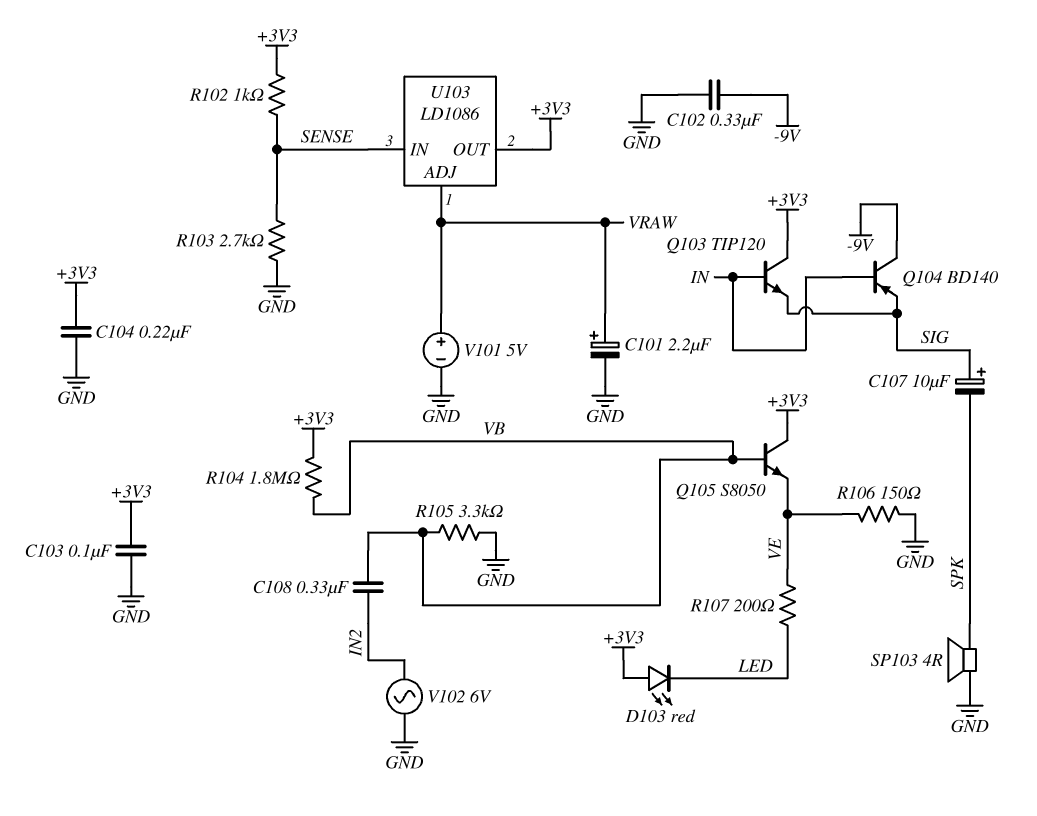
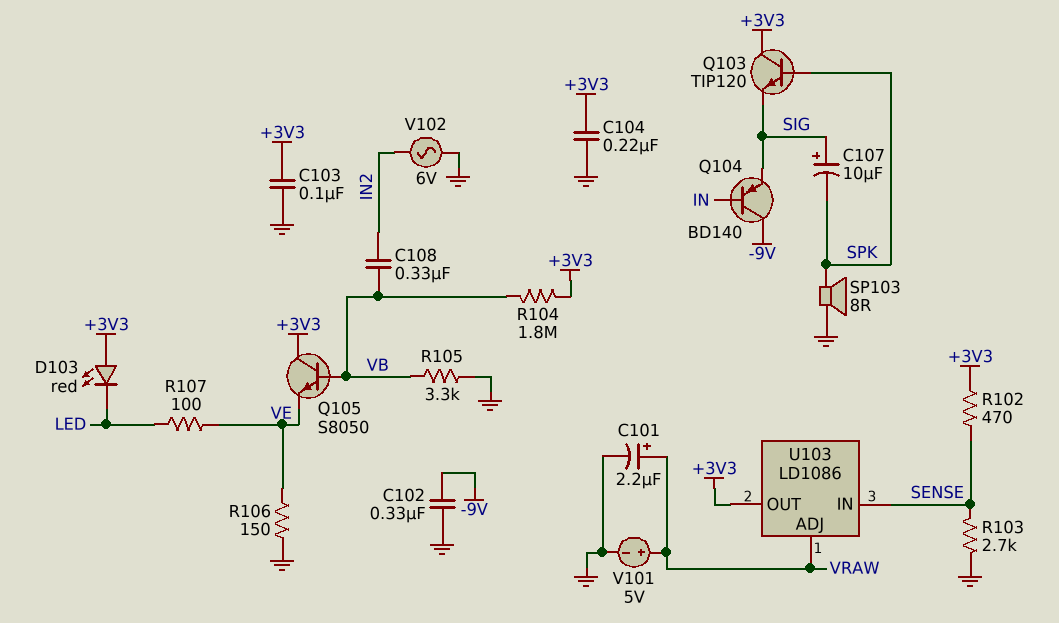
Q103: NPN TIP120 (B IN, C +3V3, E SIG) -> NPN TIP120 (B SPK, C +3V3, E SIG)
R102: 1k (+3V3, SENSE) -> 470 (+3V3, SENSE)
R107: 200 (LED, VE) -> 100 (LED, VE)
SP103: speaker 4R (GND, SPK) -> speaker 8R (GND, SPK)

